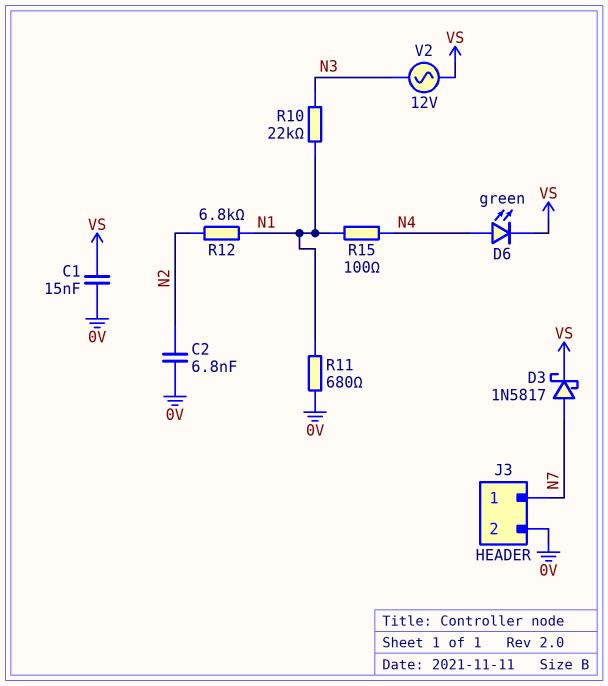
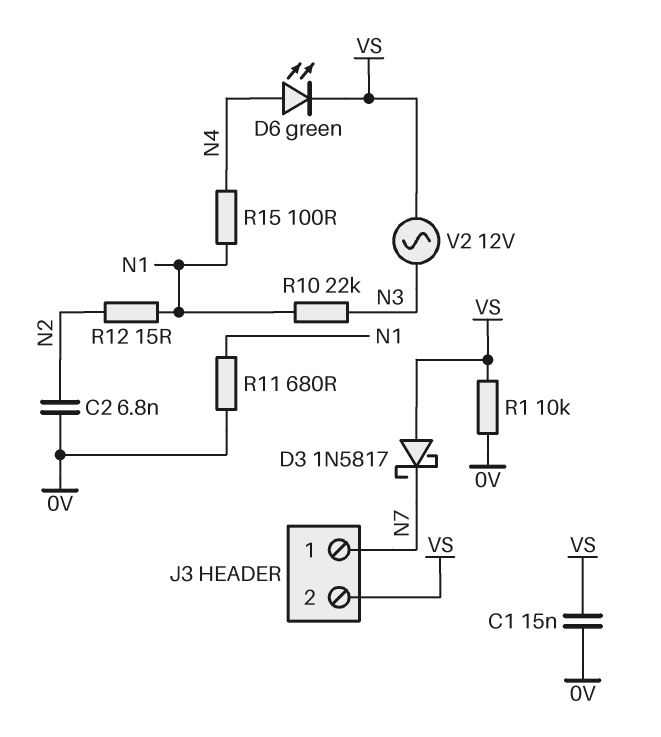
D3: schottky 1N5817 (A N7, K VS) -> schottky 1N5817 (A VS, K N7)
J3 pin 2: 0V -> VS
R1: none -> 10k (0V, VS)
R12: 6.8k (N1, N2) -> 15 (N1, N2)

